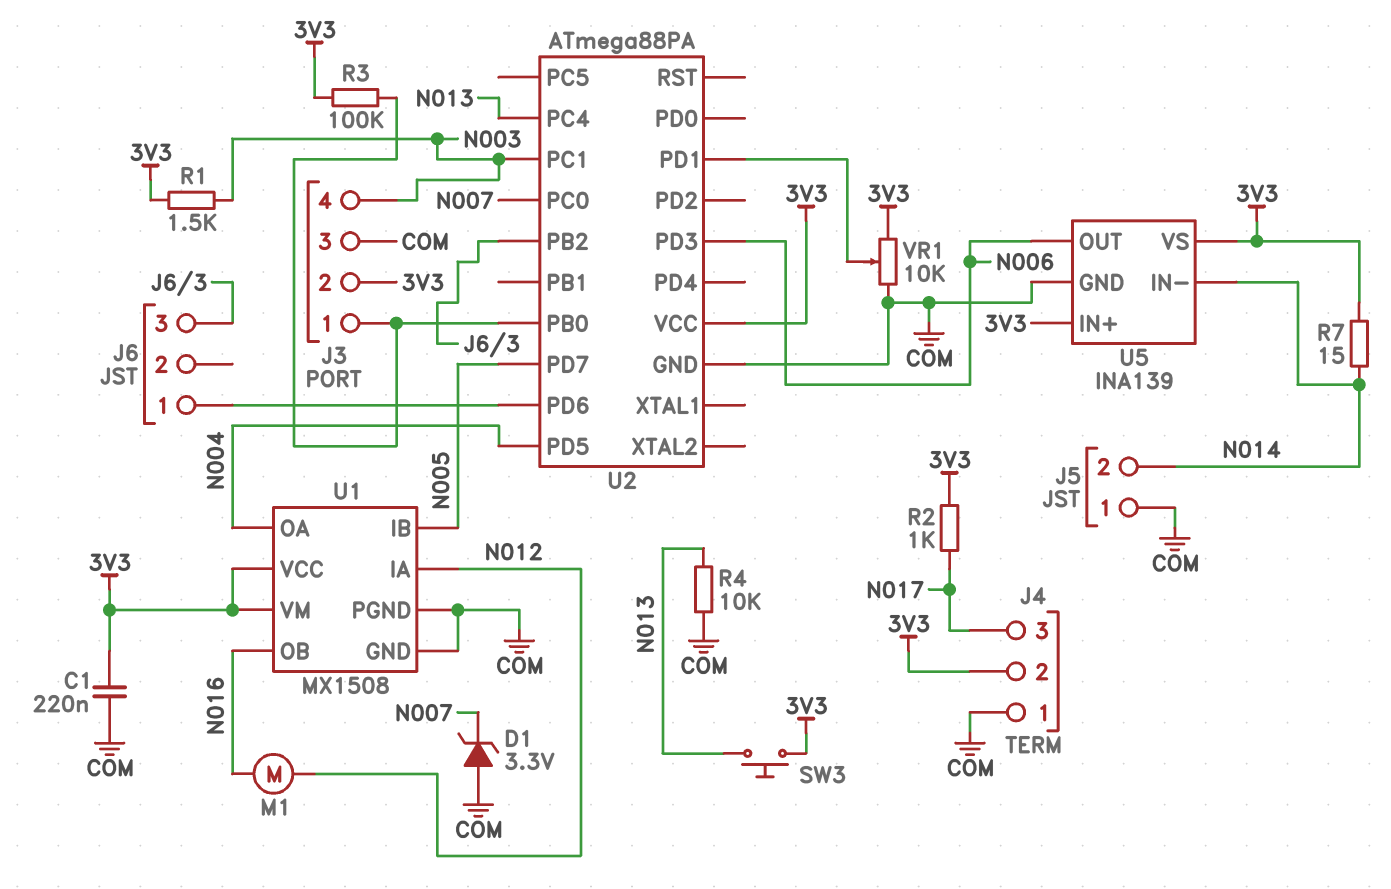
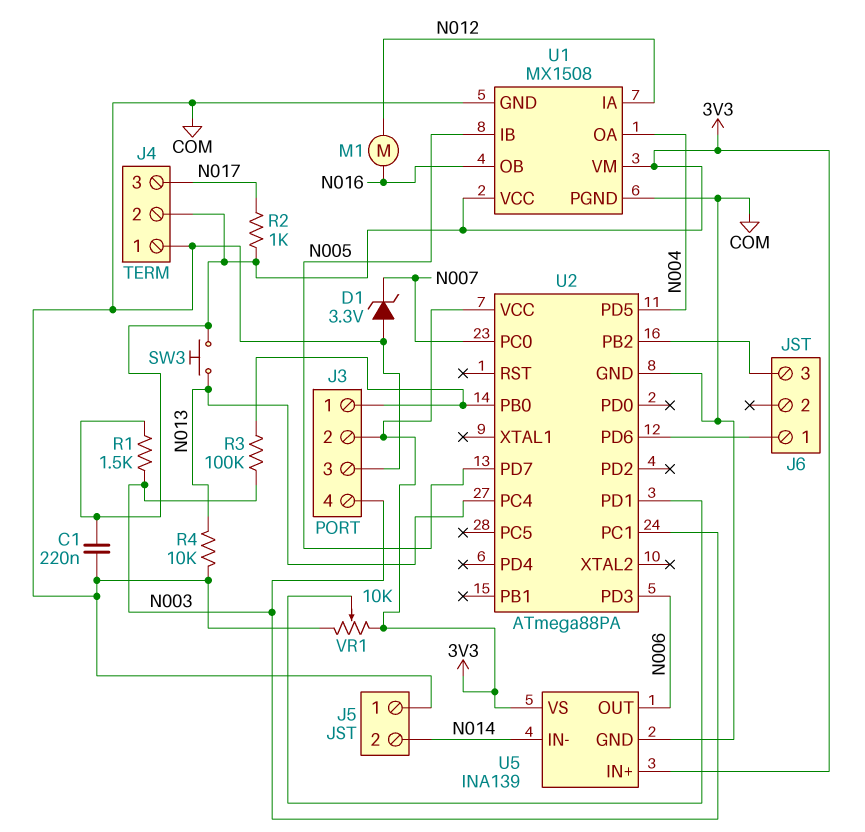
R3: 100k (3V3, J3/1) -> 100k (J3/1, N003)
R7: 15 (3V3, N014) -> none

